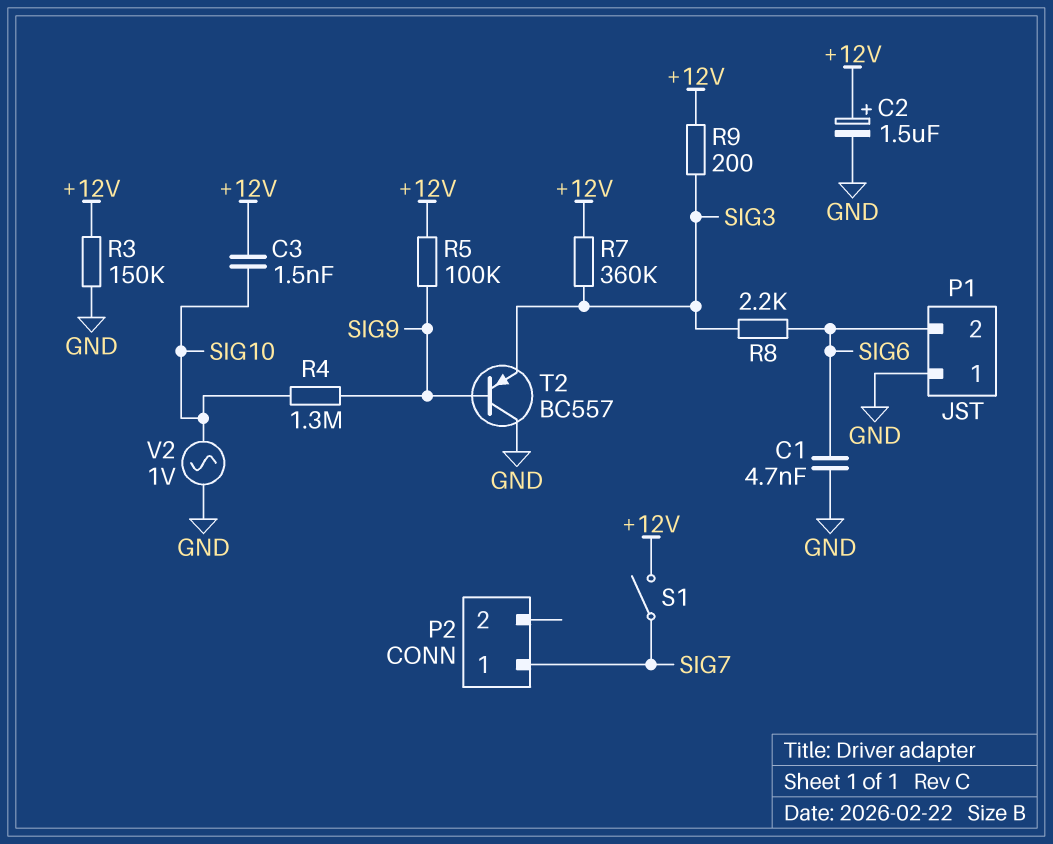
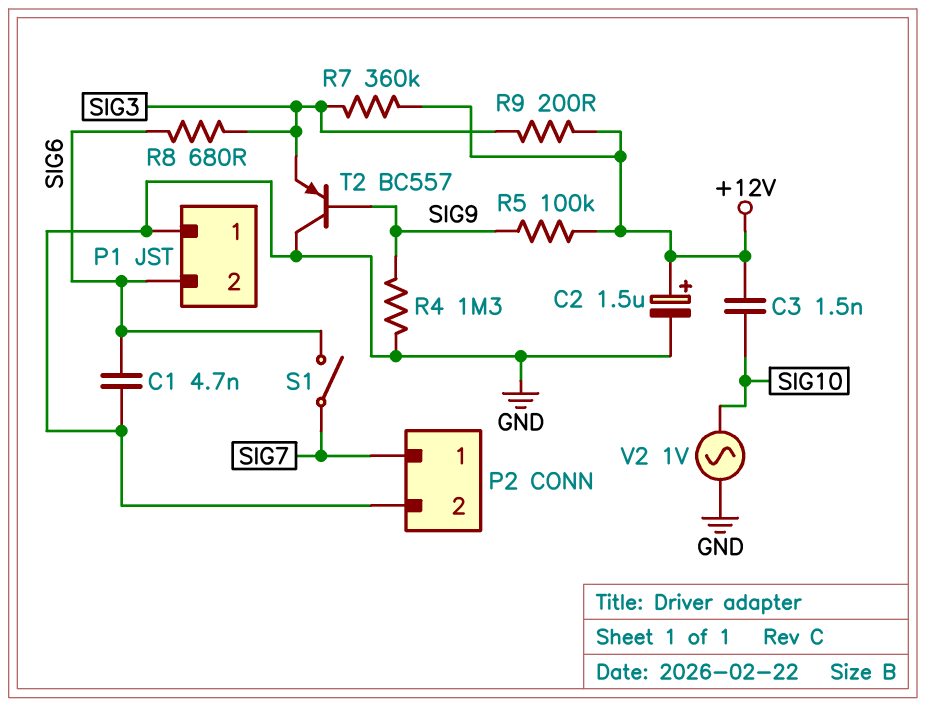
P2 pin 2: none -> GND
R3: 150k (+12V, GND) -> none
R4: 1.3M (SIG9, SIG10) -> 1.3M (GND, SIG9)
R8: 2.2k (SIG3, SIG6) -> 680 (SIG3, SIG6)
S1: switch (+12V, SIG7) -> switch (SIG6, SIG7)

